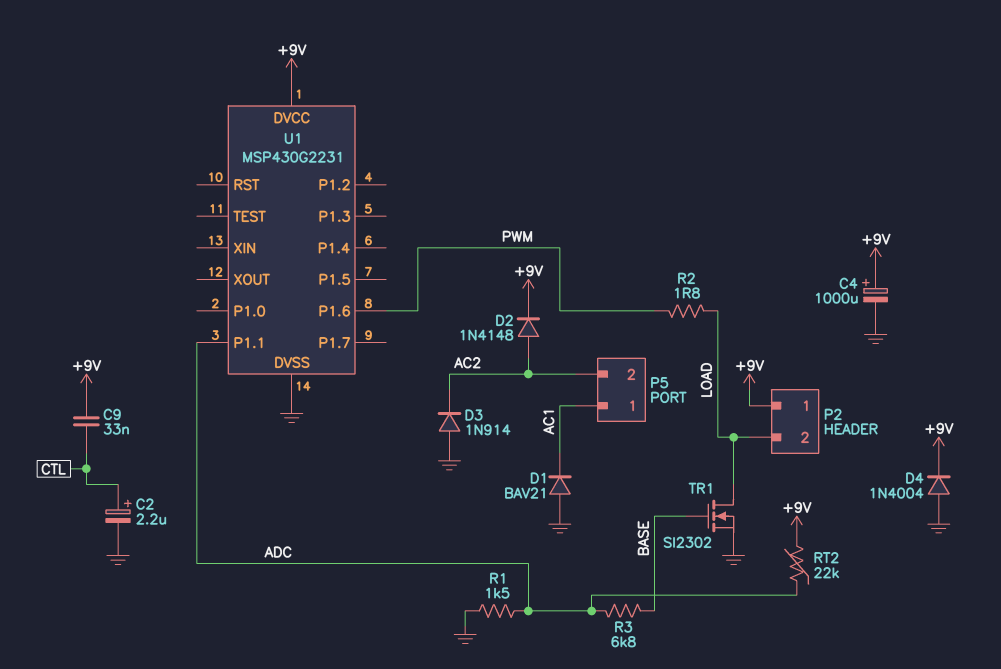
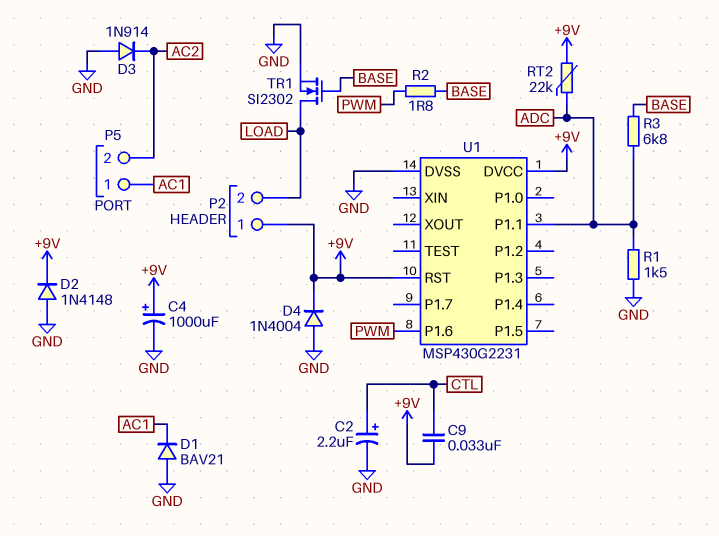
D2: diode 1N4148 (A AC2, K +9V) -> diode 1N4148 (A GND, K +9V)
R2: 1.8 (LOAD, PWM) -> 1.8 (BASE, PWM)
U1 pin RST: none -> +9V

